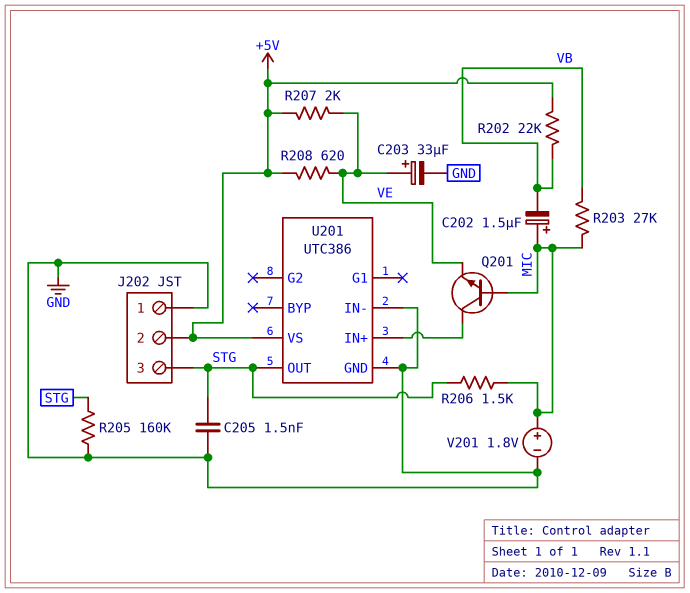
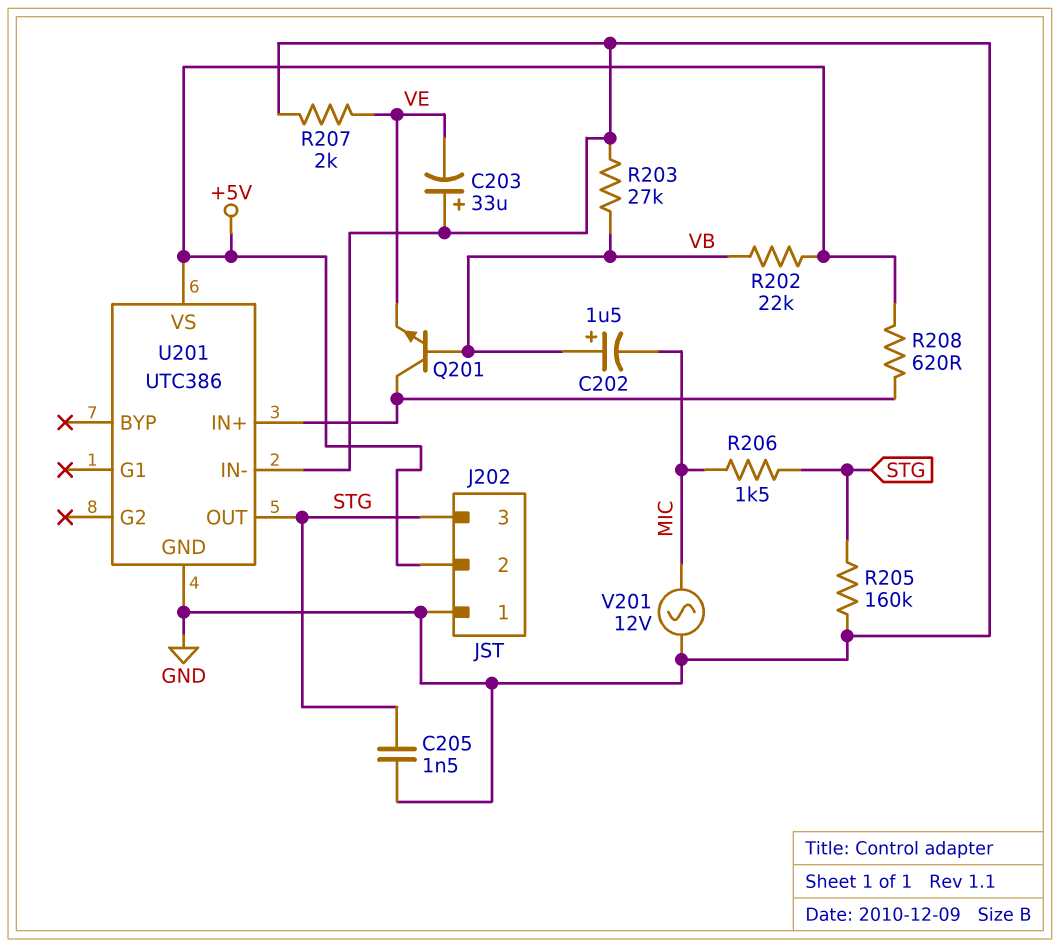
C202: 1.5uF (plus MIC, minus VB) -> 1.5uF (plus VB, minus MIC)
C203: 33uF (plus VE, minus GND) -> 33uF (plus GND, minus VE)
Q201: NPN (B MIC, C U201/IN+, E VE) -> NPN (B VB, C U201/IN+, E VE)
R203: 27k (MIC, VB) -> 27k (GND, VB)
R207: 2k (+5V, VE) -> 2k (GND, VE)
R208: 620 (+5V, VE) -> 620 (+5V, U201/IN+)
V201: 1.8V (plus MIC, minus GND) -> AC 12V (GND, MIC)

